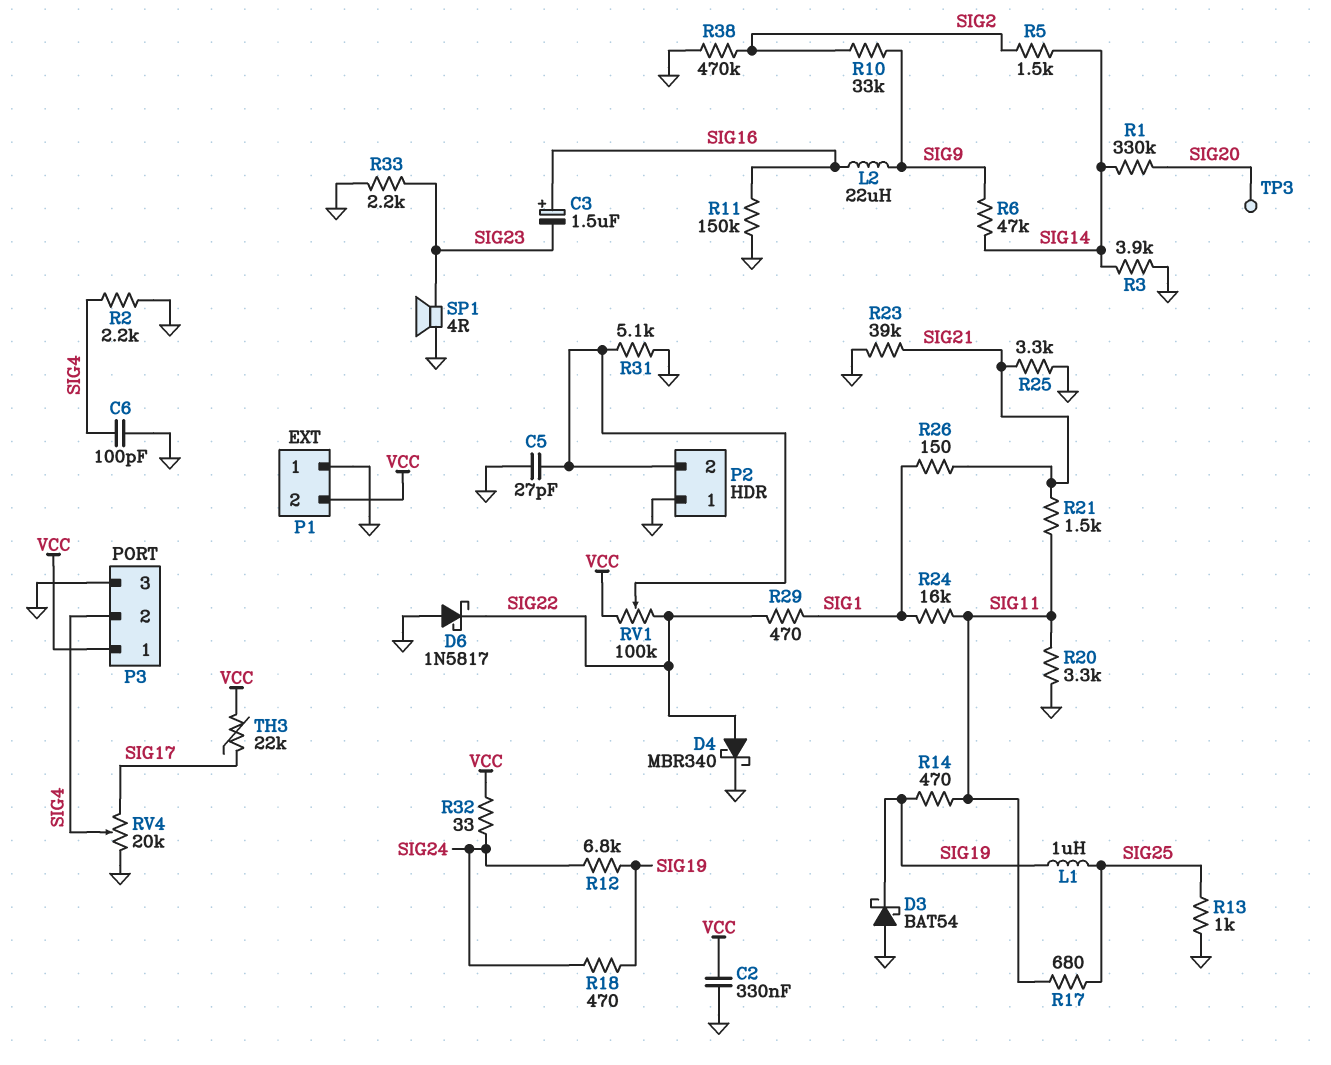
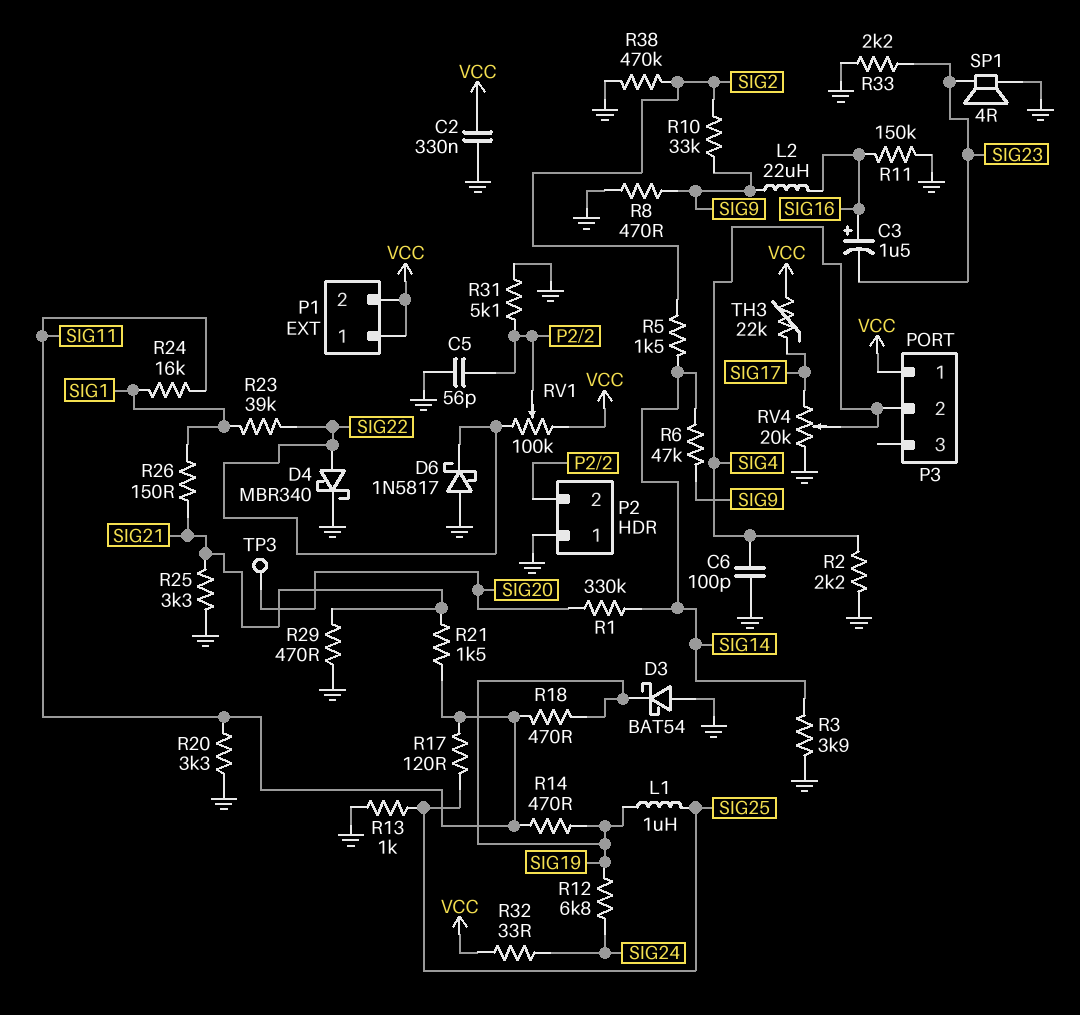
C5: 27pF (GND, P2/2) -> 56pF (GND, P2/2)
P1 pin 1: GND -> VCC
P3 pin 3: GND -> none
R8: none -> 470 (GND, SIG9)
R17: 680 (SIG11, SIG25) -> 120 (SIG11, SIG25)
R18: 470 (SIG19, SIG24) -> 470 (SIG11, SIG19)
R23: 39k (GND, SIG21) -> 39k (SIG1, SIG22)
R29: 470 (SIG1, SIG22) -> 470 (GND, SIG21)

